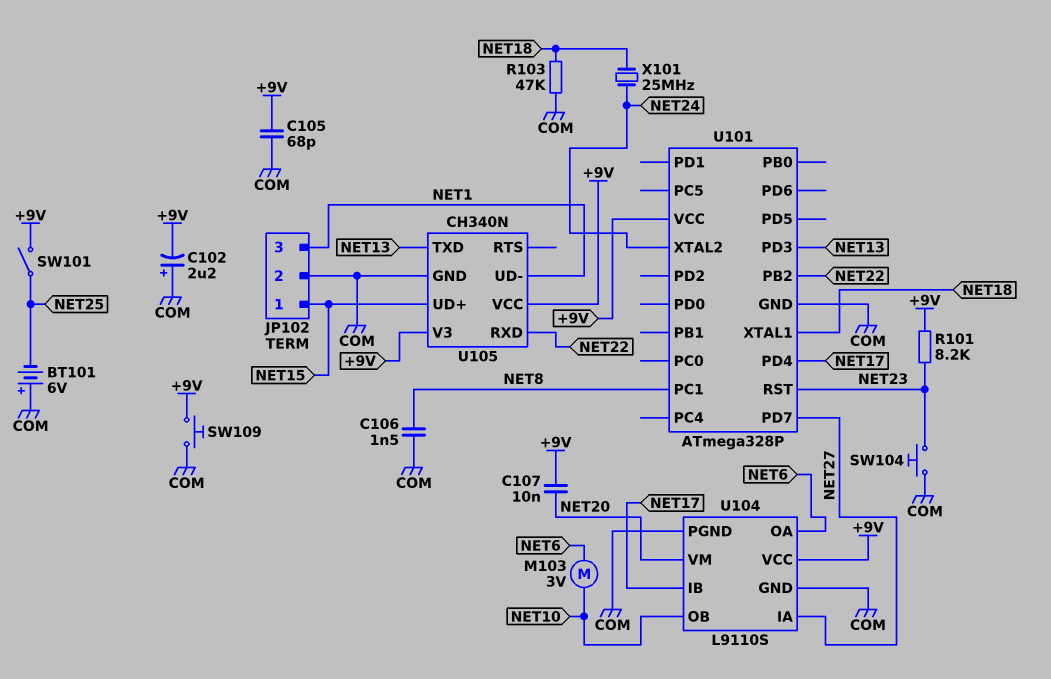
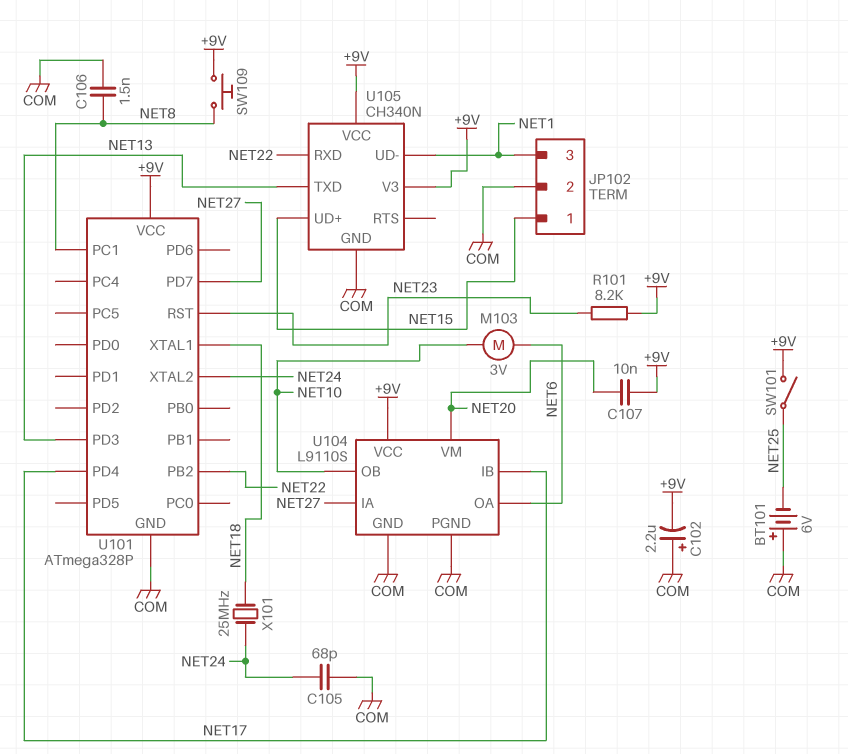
C105: 68pF (+9V, COM) -> 68pF (COM, NET24)
R103: 47k (COM, NET18) -> none
SW104: button (COM, NET23) -> none
SW109: button (+9V, COM) -> button (+9V, NET8)

